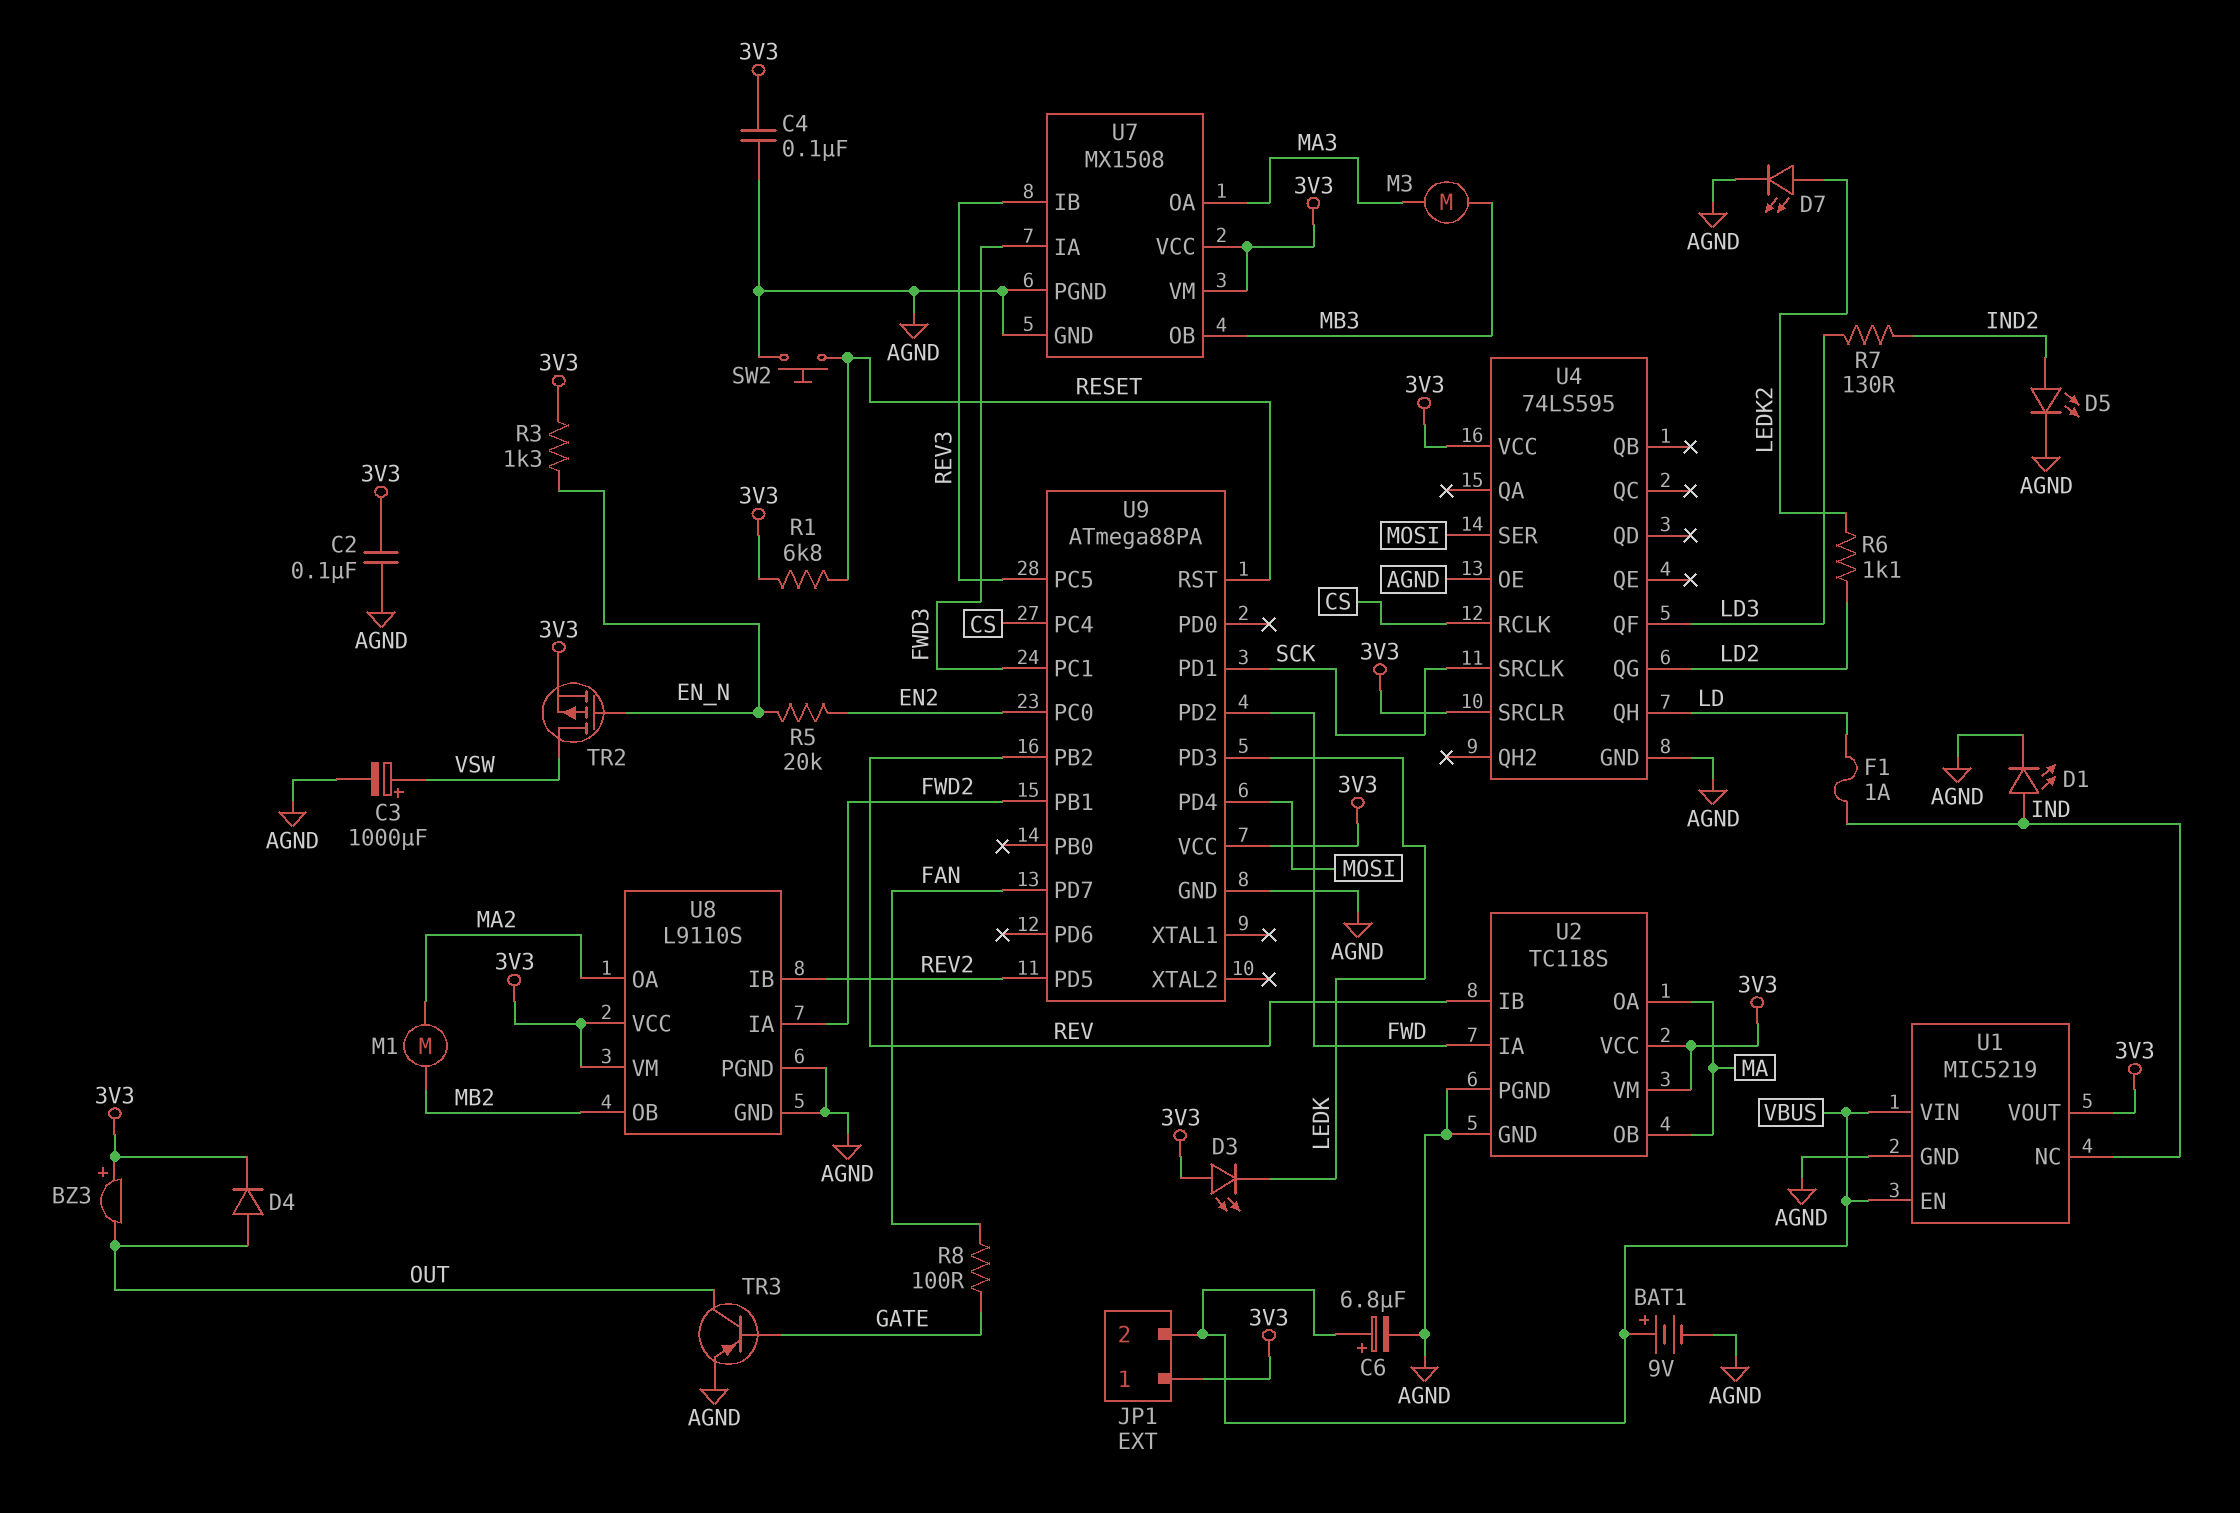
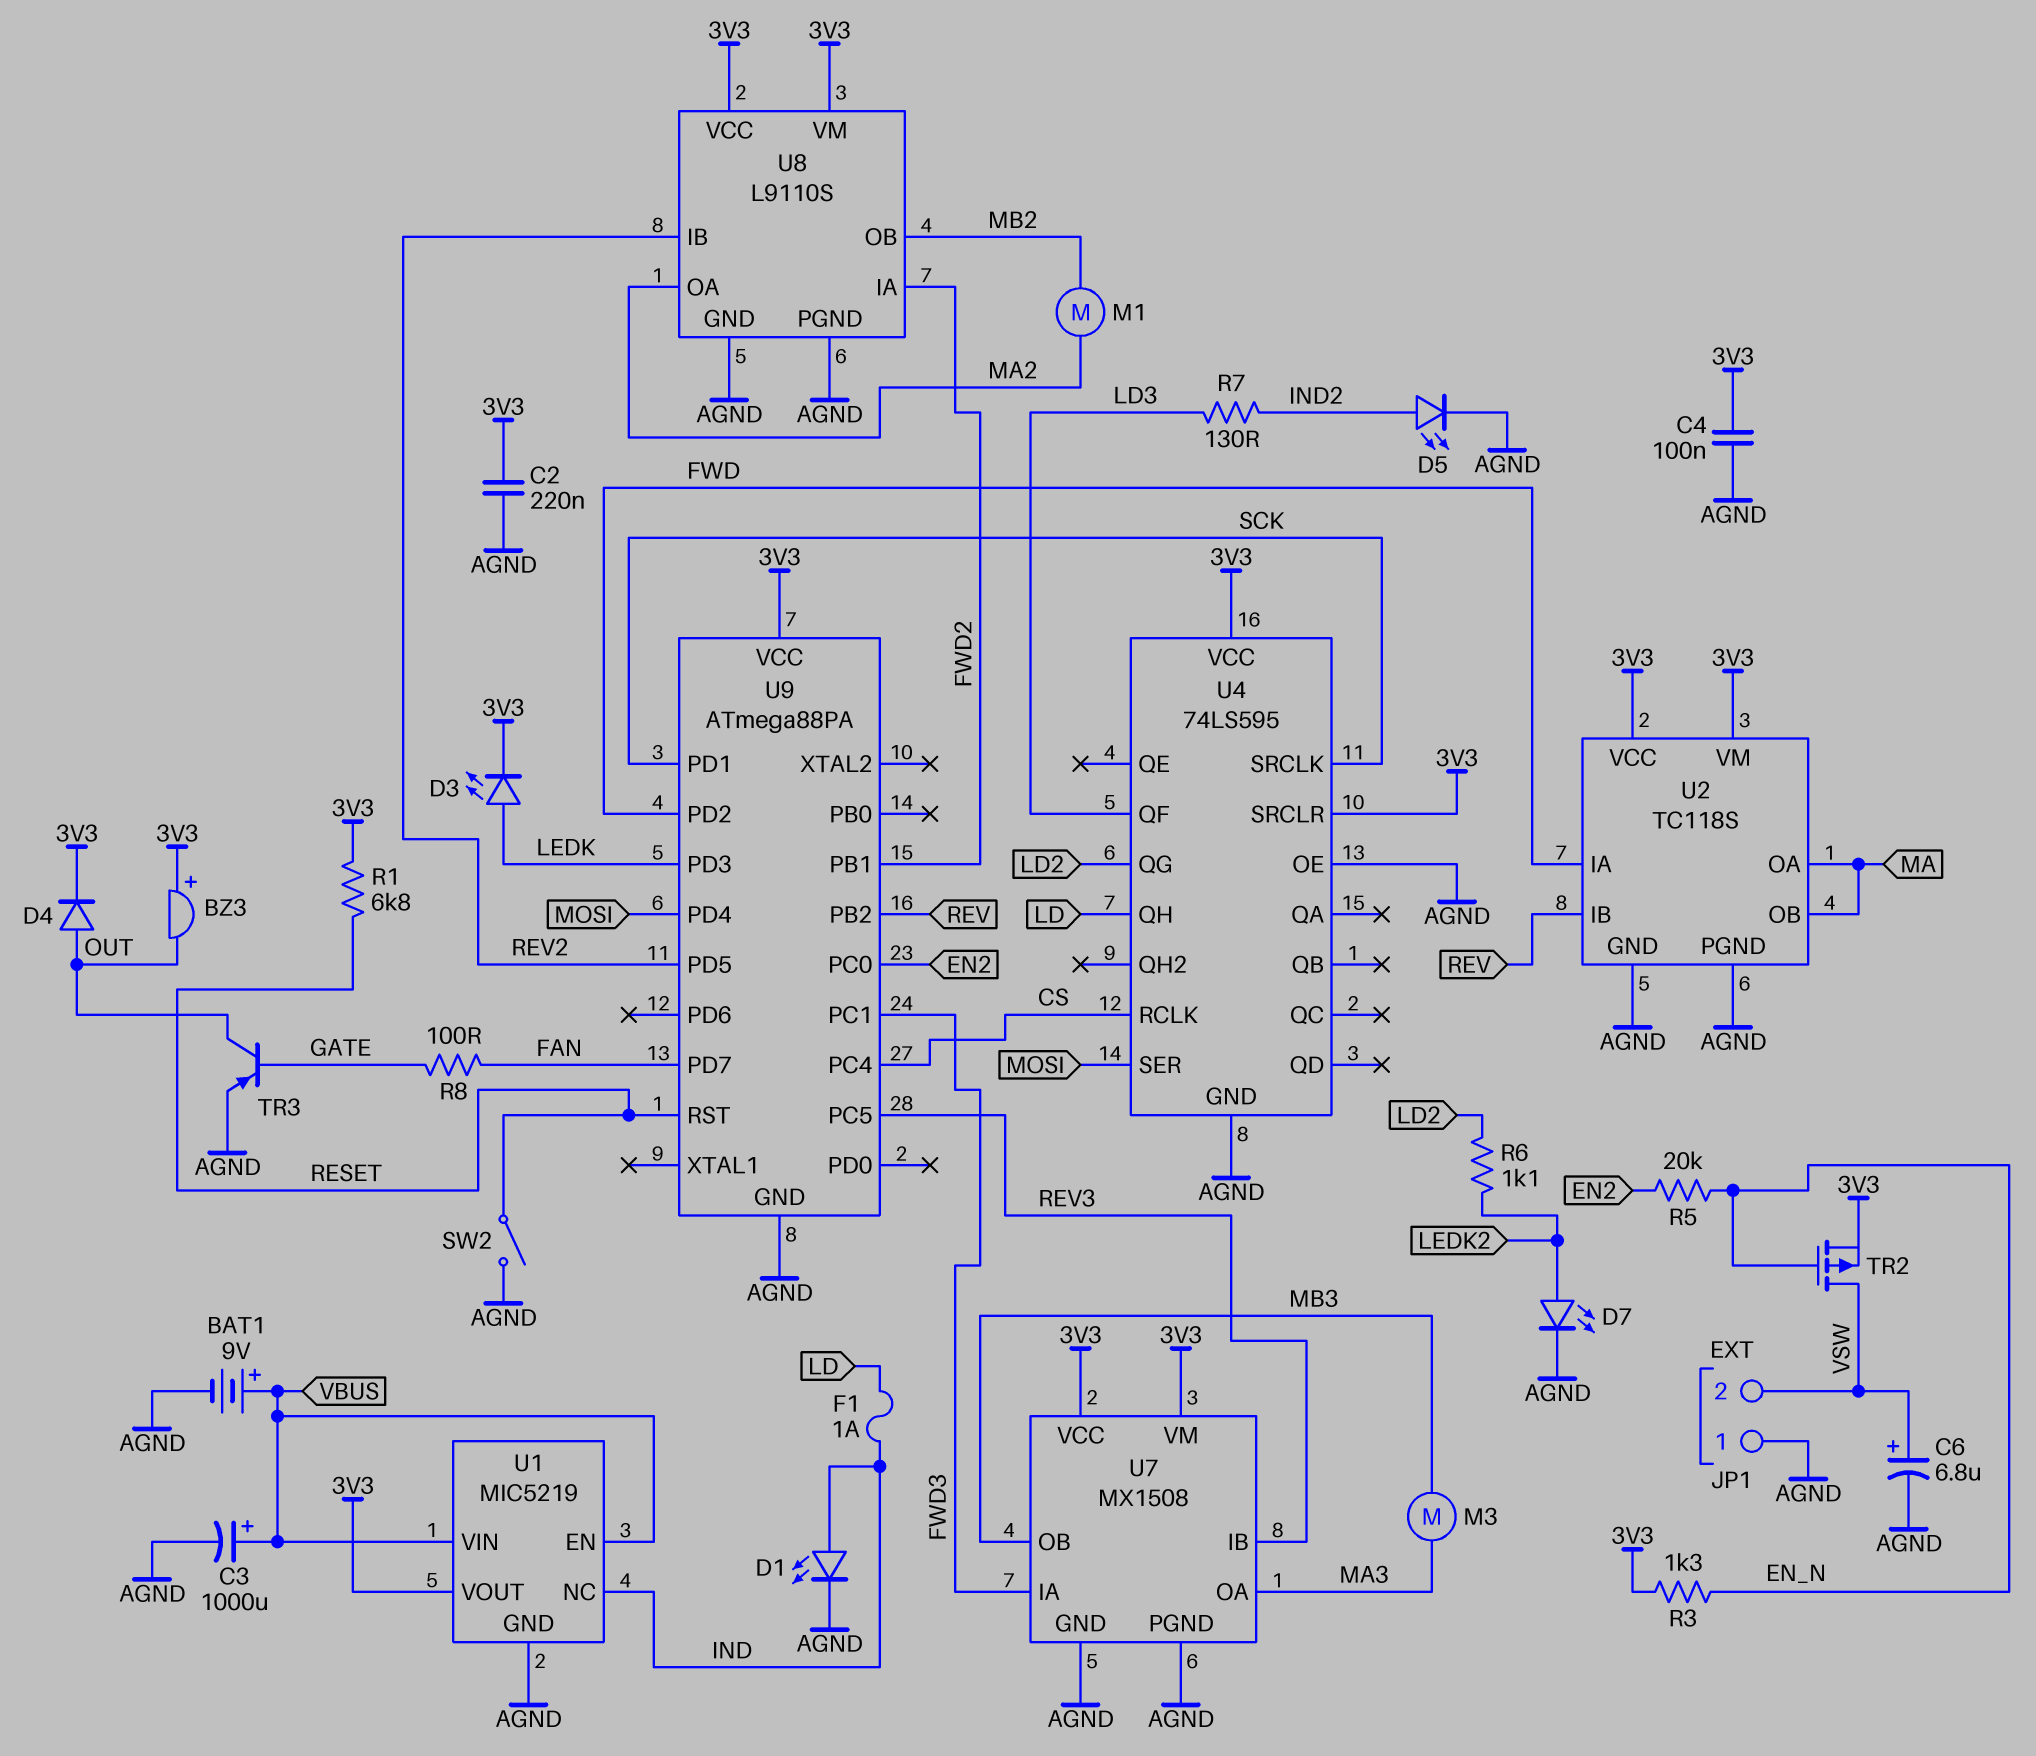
C2: 100nF (3V3, AGND) -> 220nF (3V3, AGND)
C3: 1000uF (plus VSW, minus AGND) -> 1000uF (plus VBUS, minus AGND)
C6: 6.8uF (plus VBUS, minus AGND) -> 6.8uF (plus VSW, minus AGND)
D3: LED (A 3V3, K LEDK) -> LED (A LEDK, K 3V3)
JP1 pin 1: 3V3 -> AGND
JP1 pin 2: VBUS -> VSW
SW2: button (AGND, RESET) -> switch (AGND, RESET)

